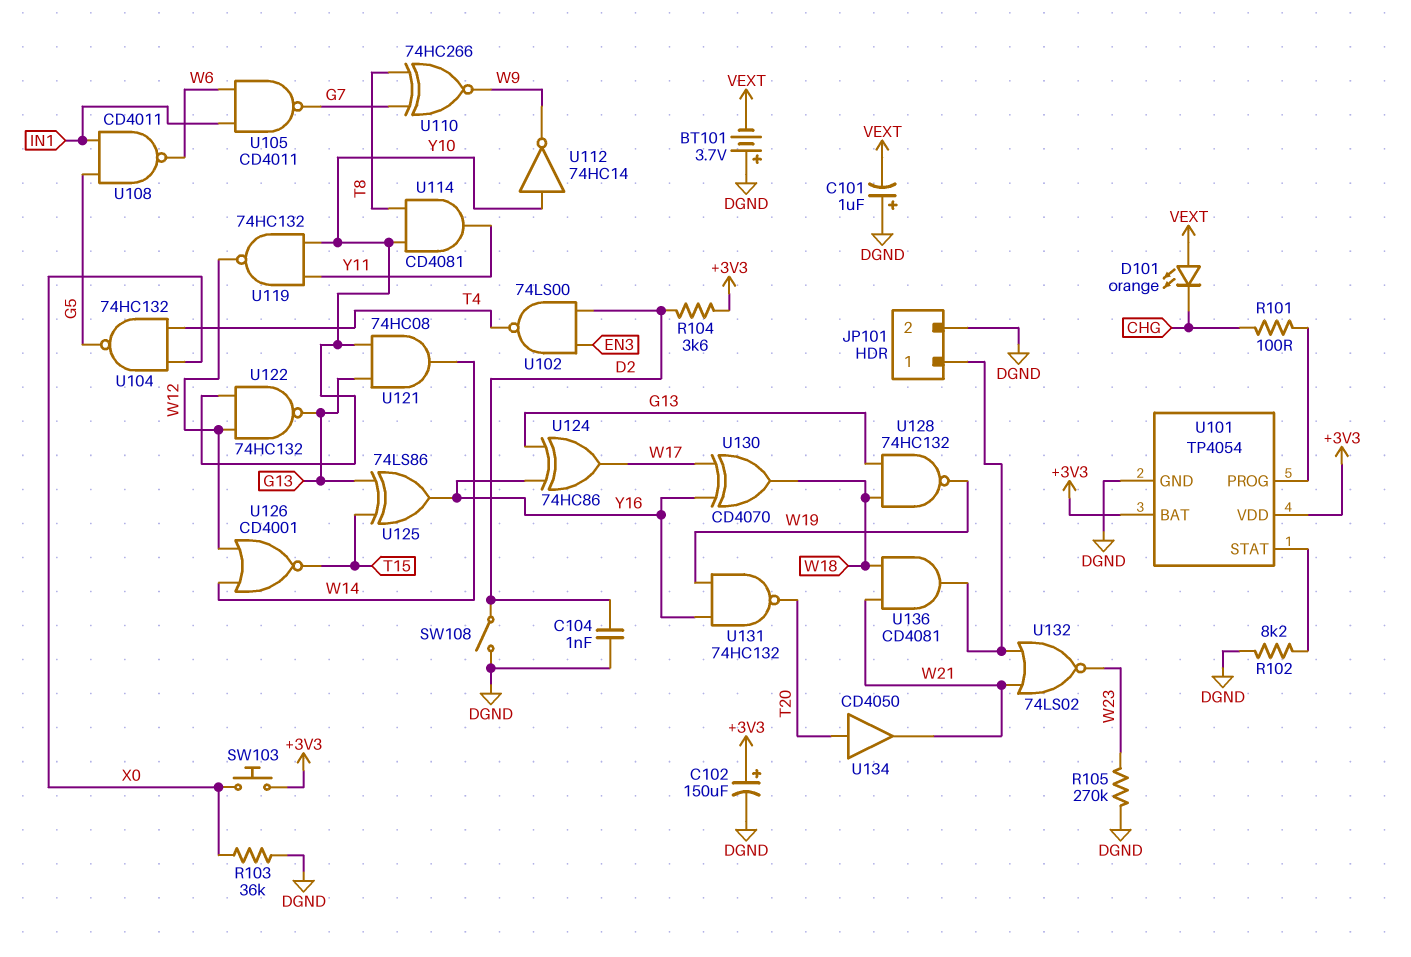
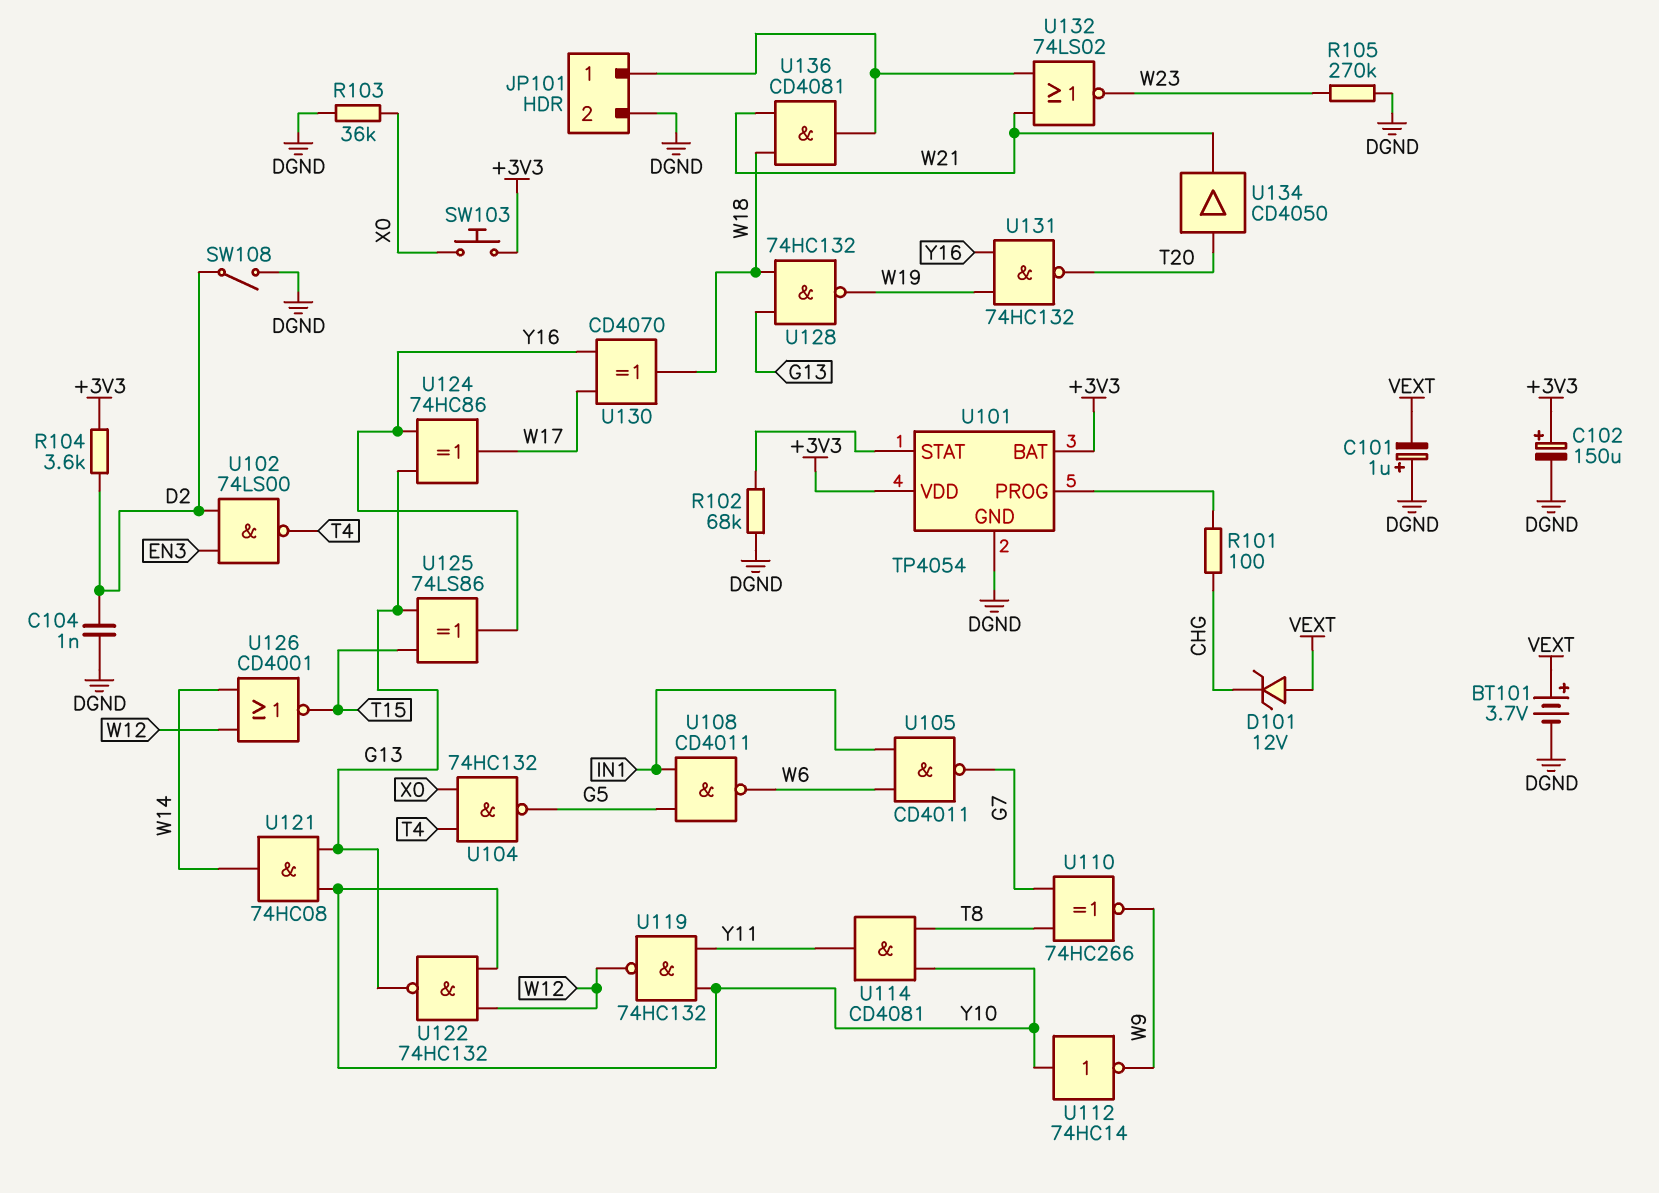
BT101: 3.7V (plus DGND, minus VEXT) -> 3.7V (plus VEXT, minus DGND)
D101: LED orange (A VEXT, K CHG) -> zener 12V (A VEXT, K CHG)
R102: 8.2k (DGND, U101/STAT) -> 68k (DGND, U101/STAT)

